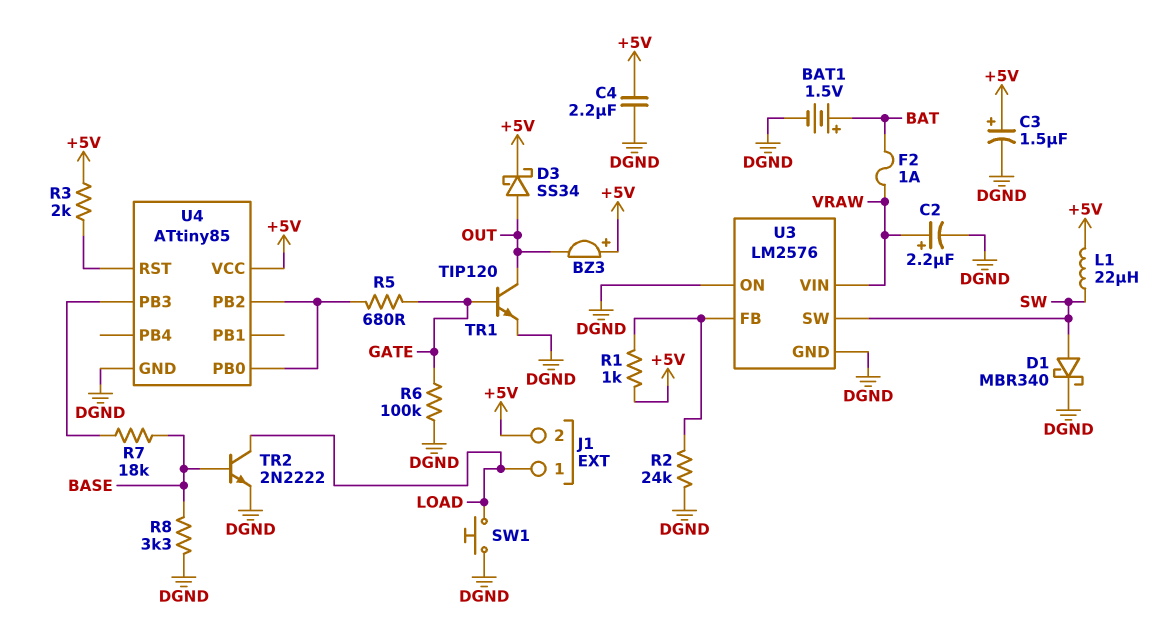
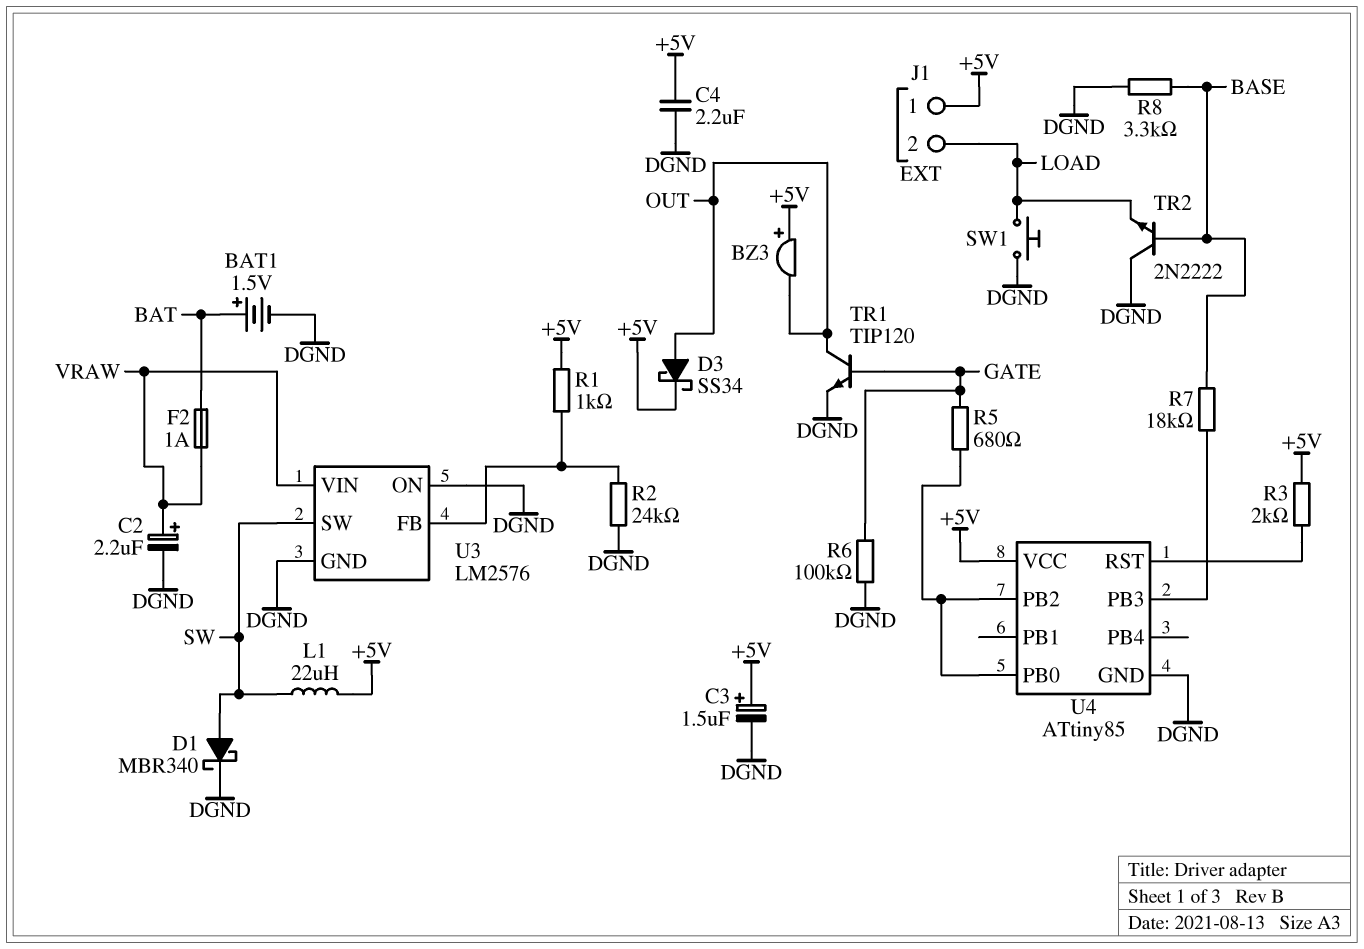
J1 pin 1: LOAD -> +5V
J1 pin 2: +5V -> LOAD
TR2: NPN 2N2222 (B BASE, C LOAD, E DGND) -> NPN 2N2222 (B BASE, C DGND, E LOAD)

